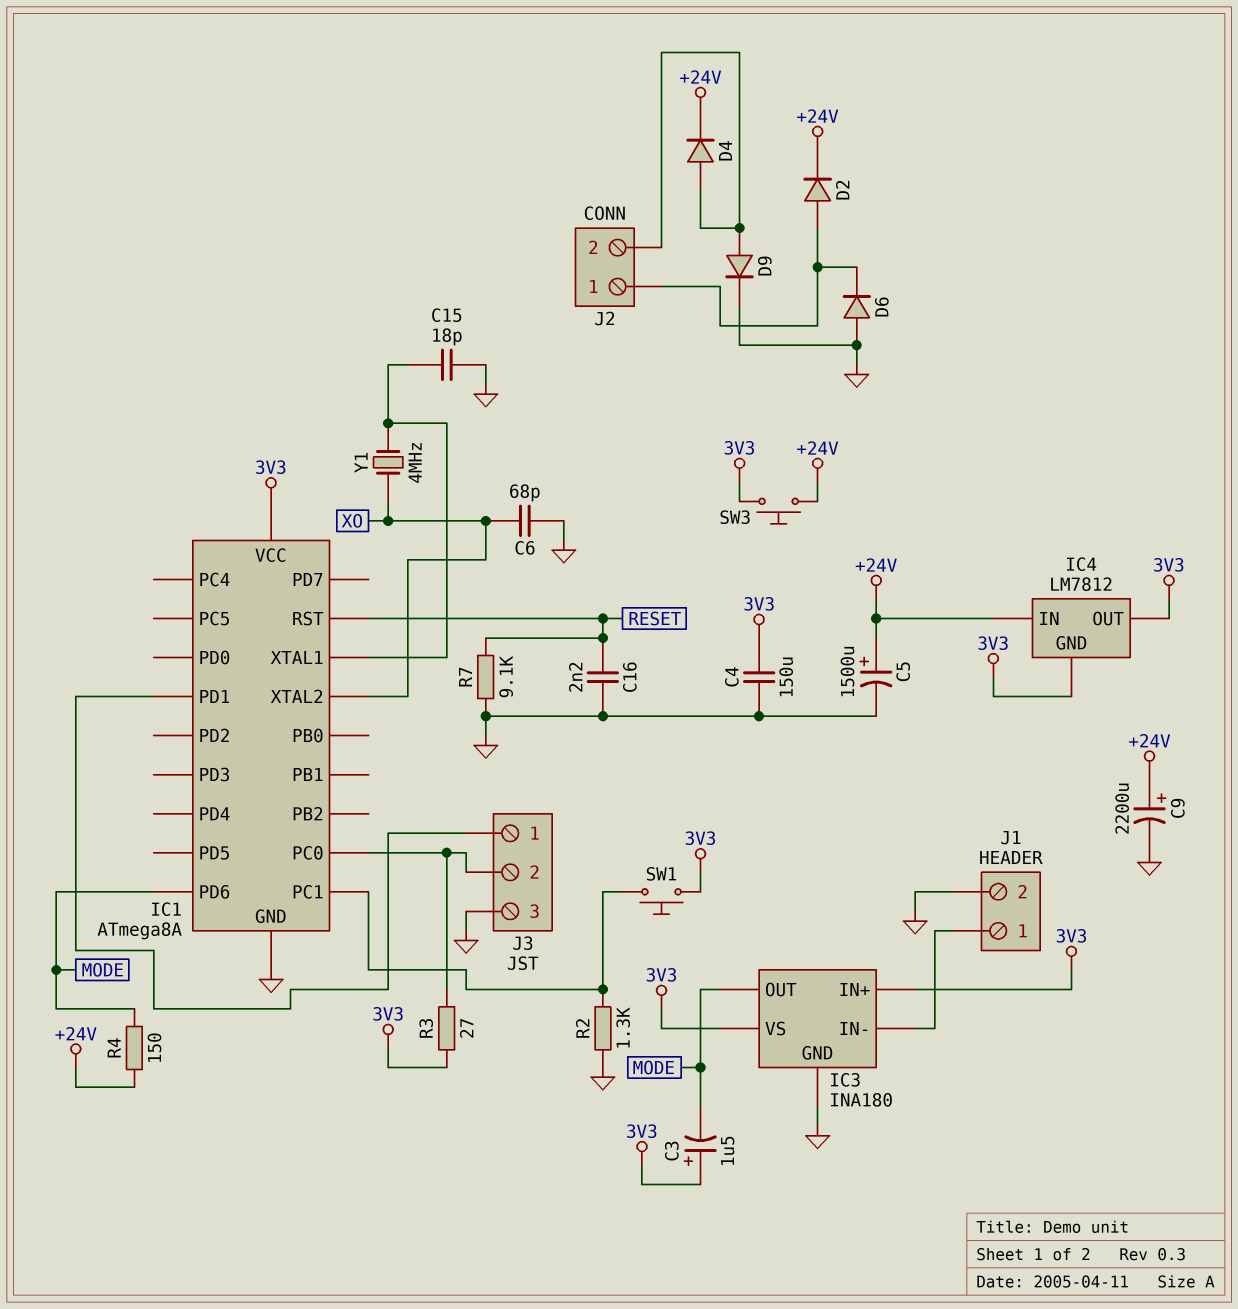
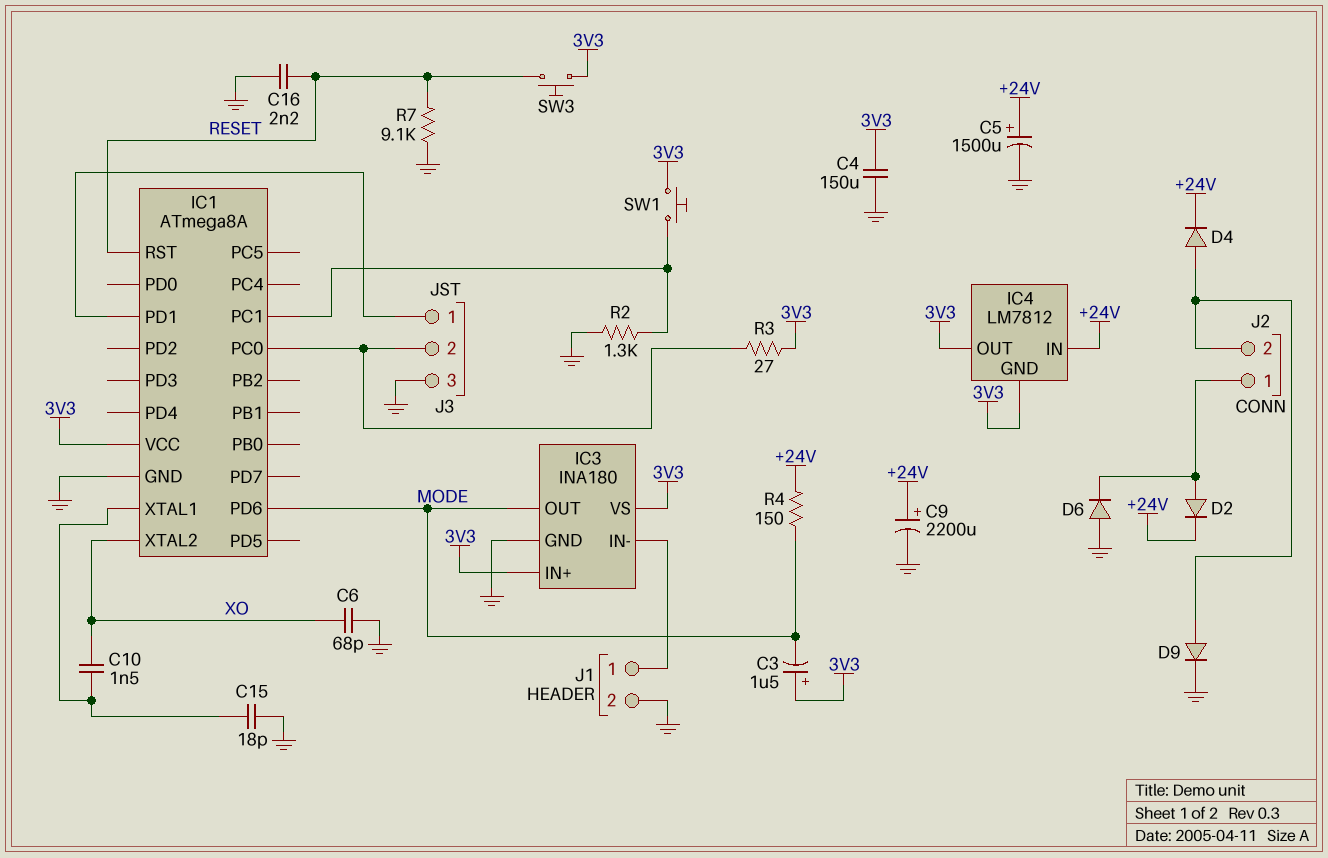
C10: none -> 1.5nF (IC1/XTAL1, XO)
SW3: button (+24V, 3V3) -> button (3V3, RESET)
Y1: 4MHz (IC1/XTAL1, XO) -> none

